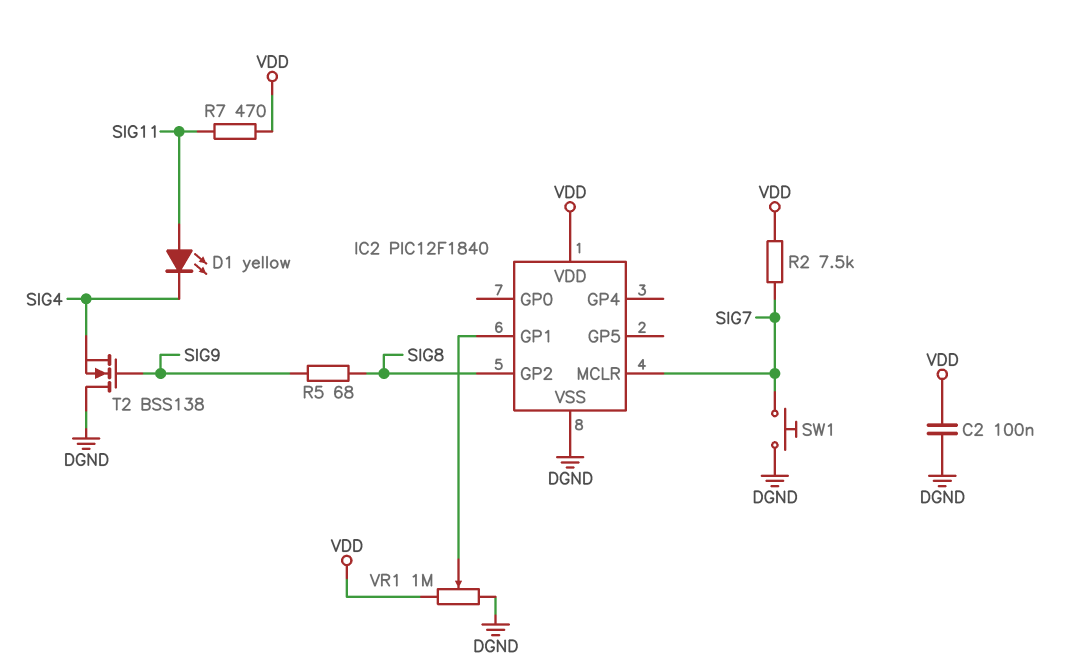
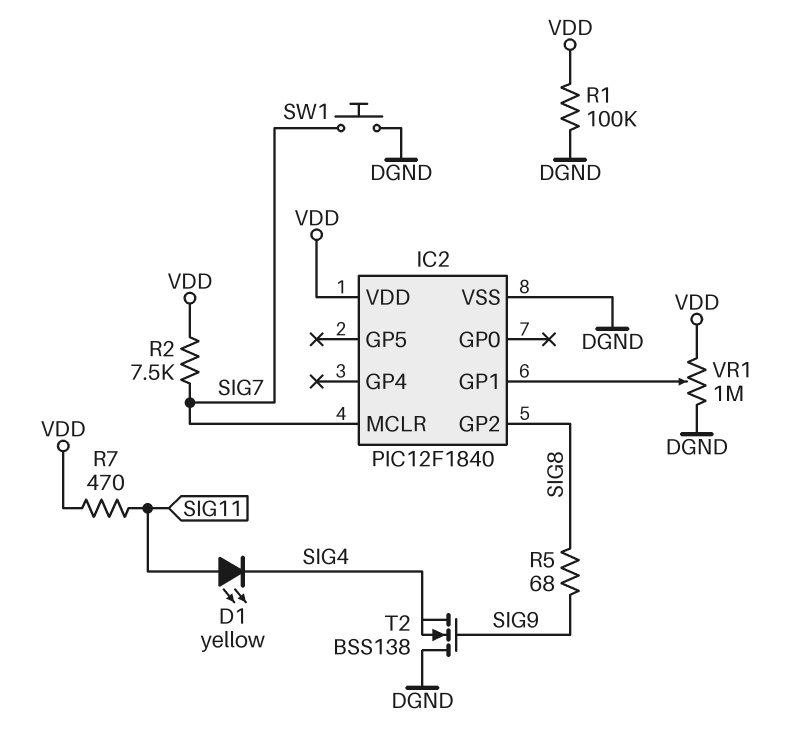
C2: 100nF (DGND, VDD) -> none
R1: none -> 100k (DGND, VDD)

